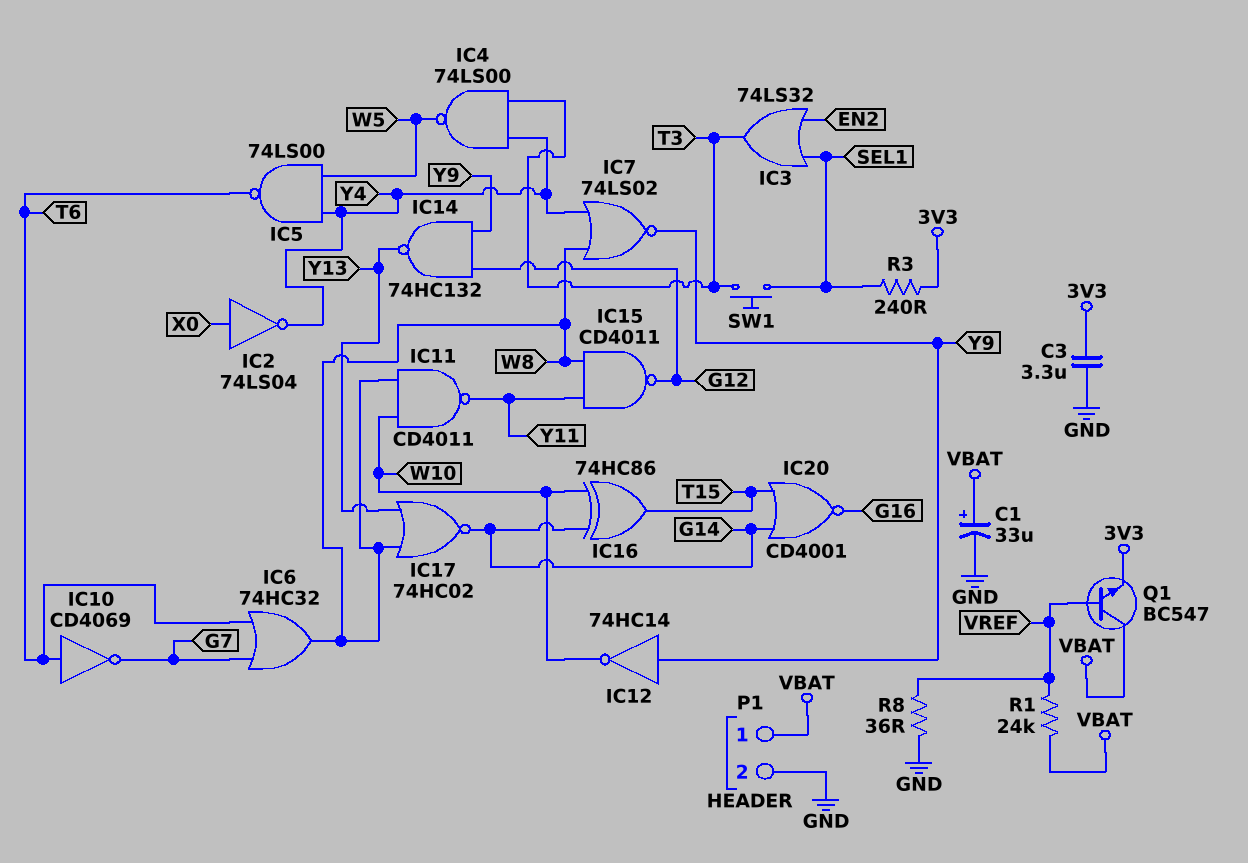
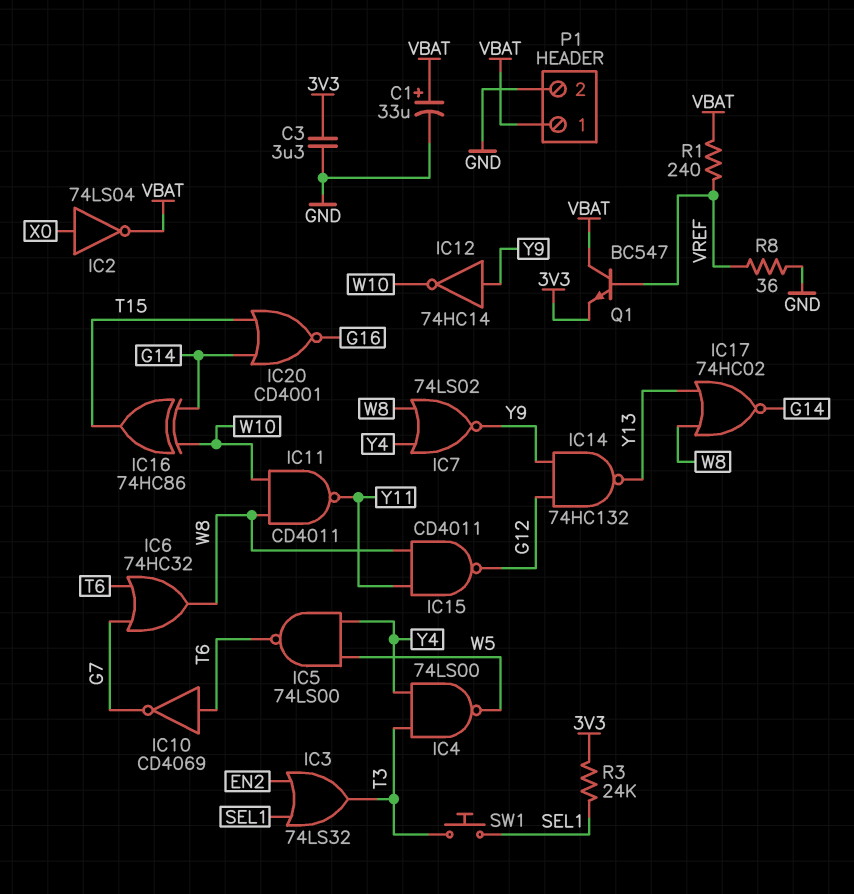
IC2: NOT 74LS04 (in X0, out Y4) -> NOT 74LS04 (in X0, out VBAT)
R1: 24k (VBAT, VREF) -> 240 (VBAT, VREF)
R3: 240 (3V3, SEL1) -> 24k (3V3, SEL1)

